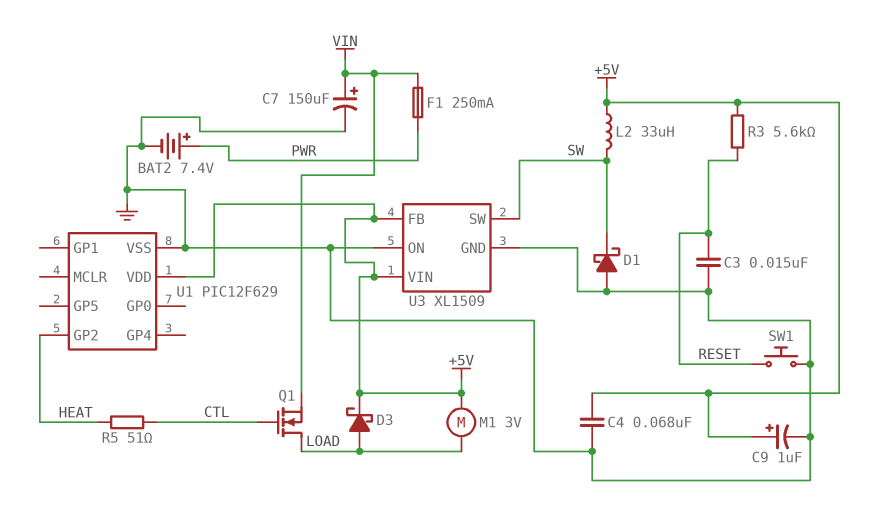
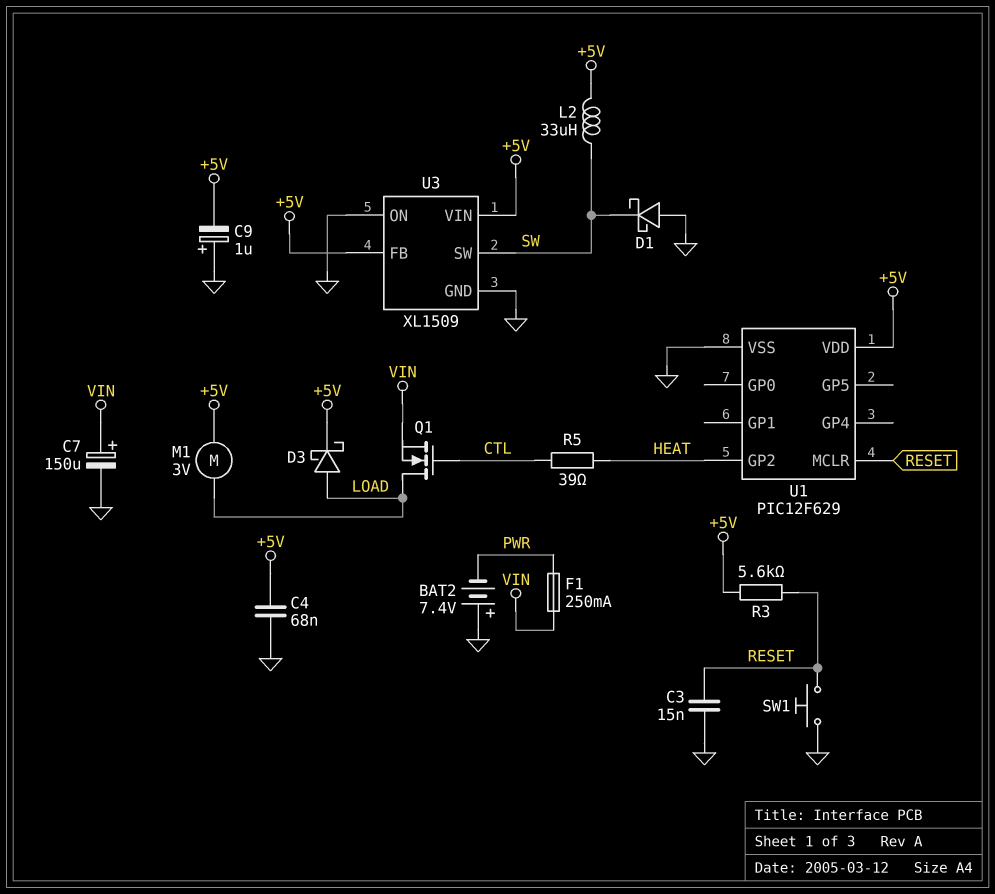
BAT2: 7.4V (plus PWR, minus GND) -> 7.4V (plus GND, minus PWR)
C9: 1uF (plus +5V, minus GND) -> 1uF (plus GND, minus +5V)
R5: 51 (CTL, HEAT) -> 39 (CTL, HEAT)
U1 pin MCLR: none -> RESET

